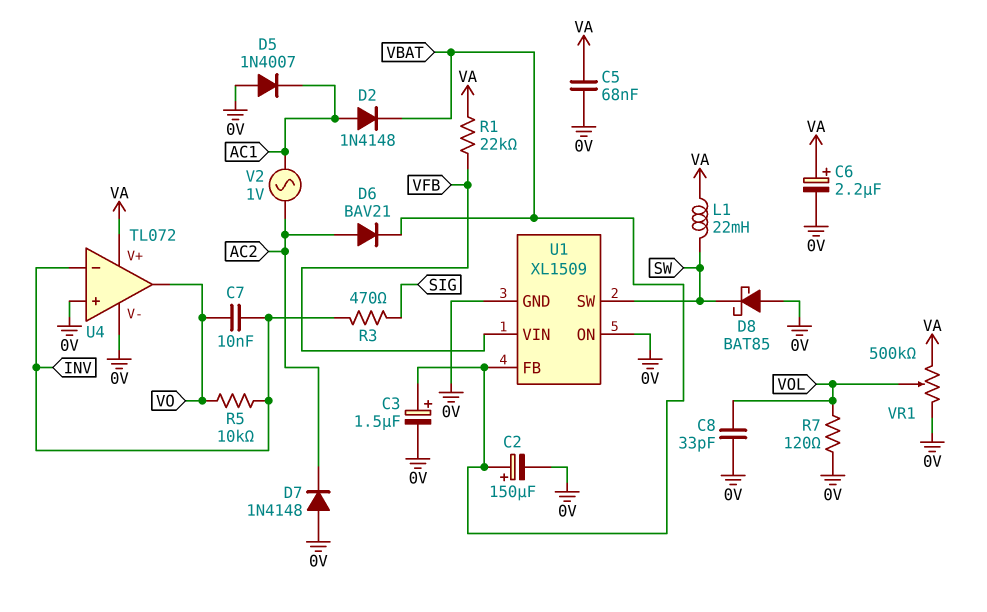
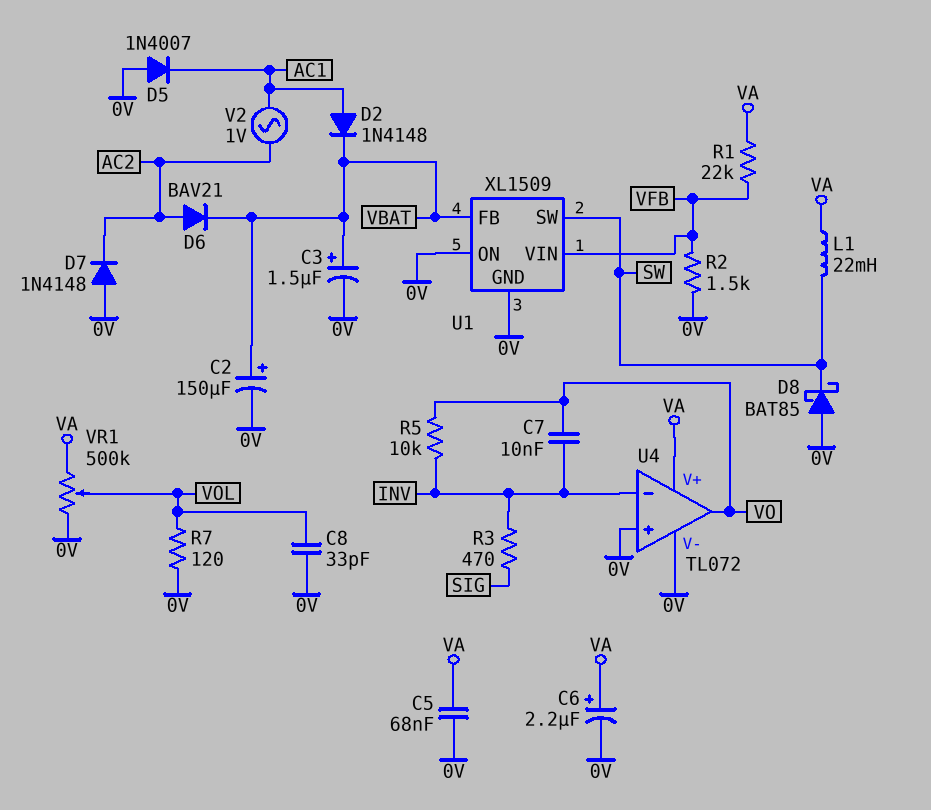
R2: none -> 1.5k (0V, VFB)

